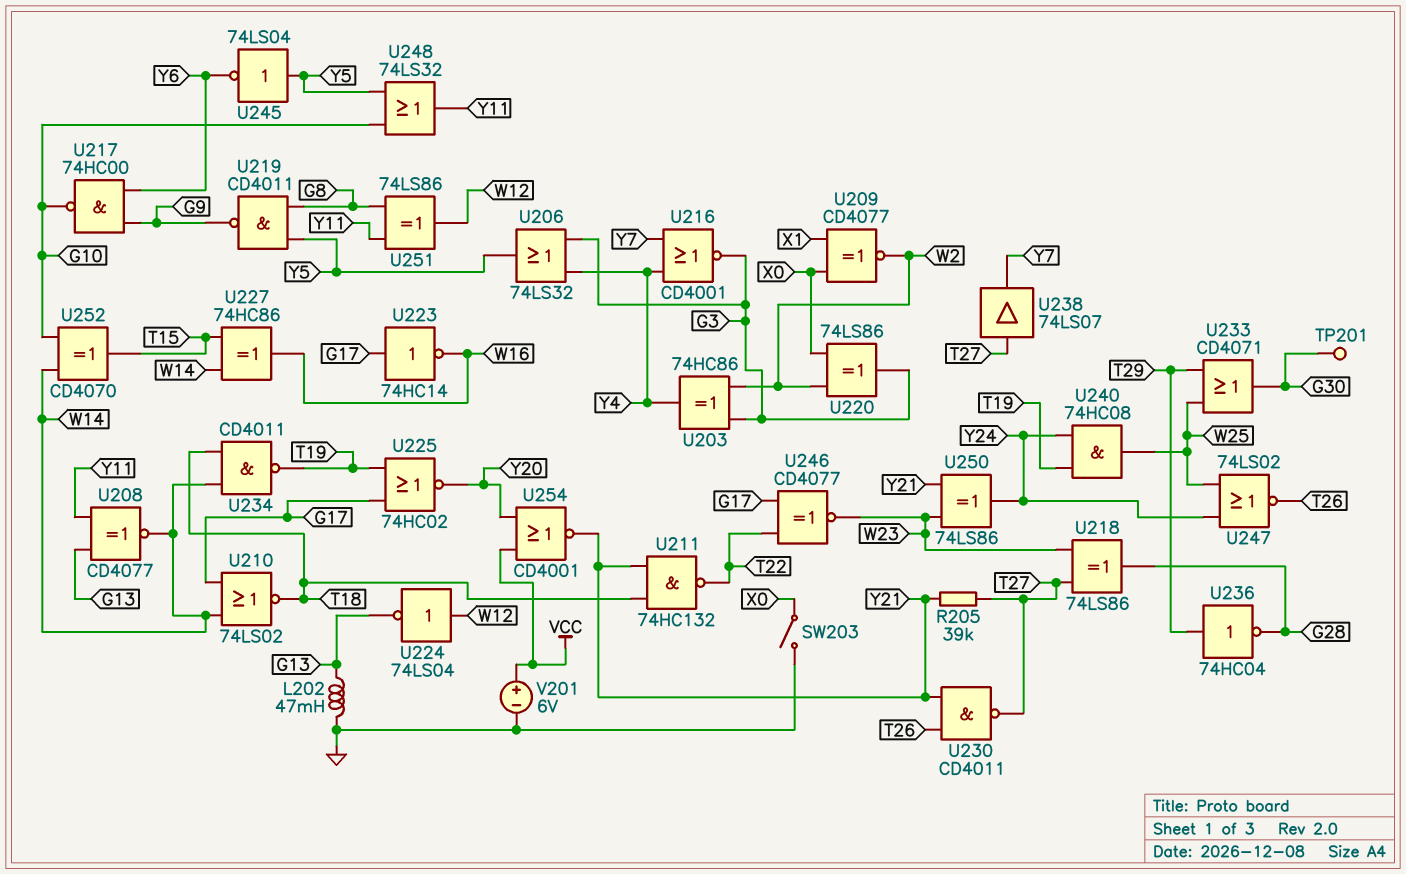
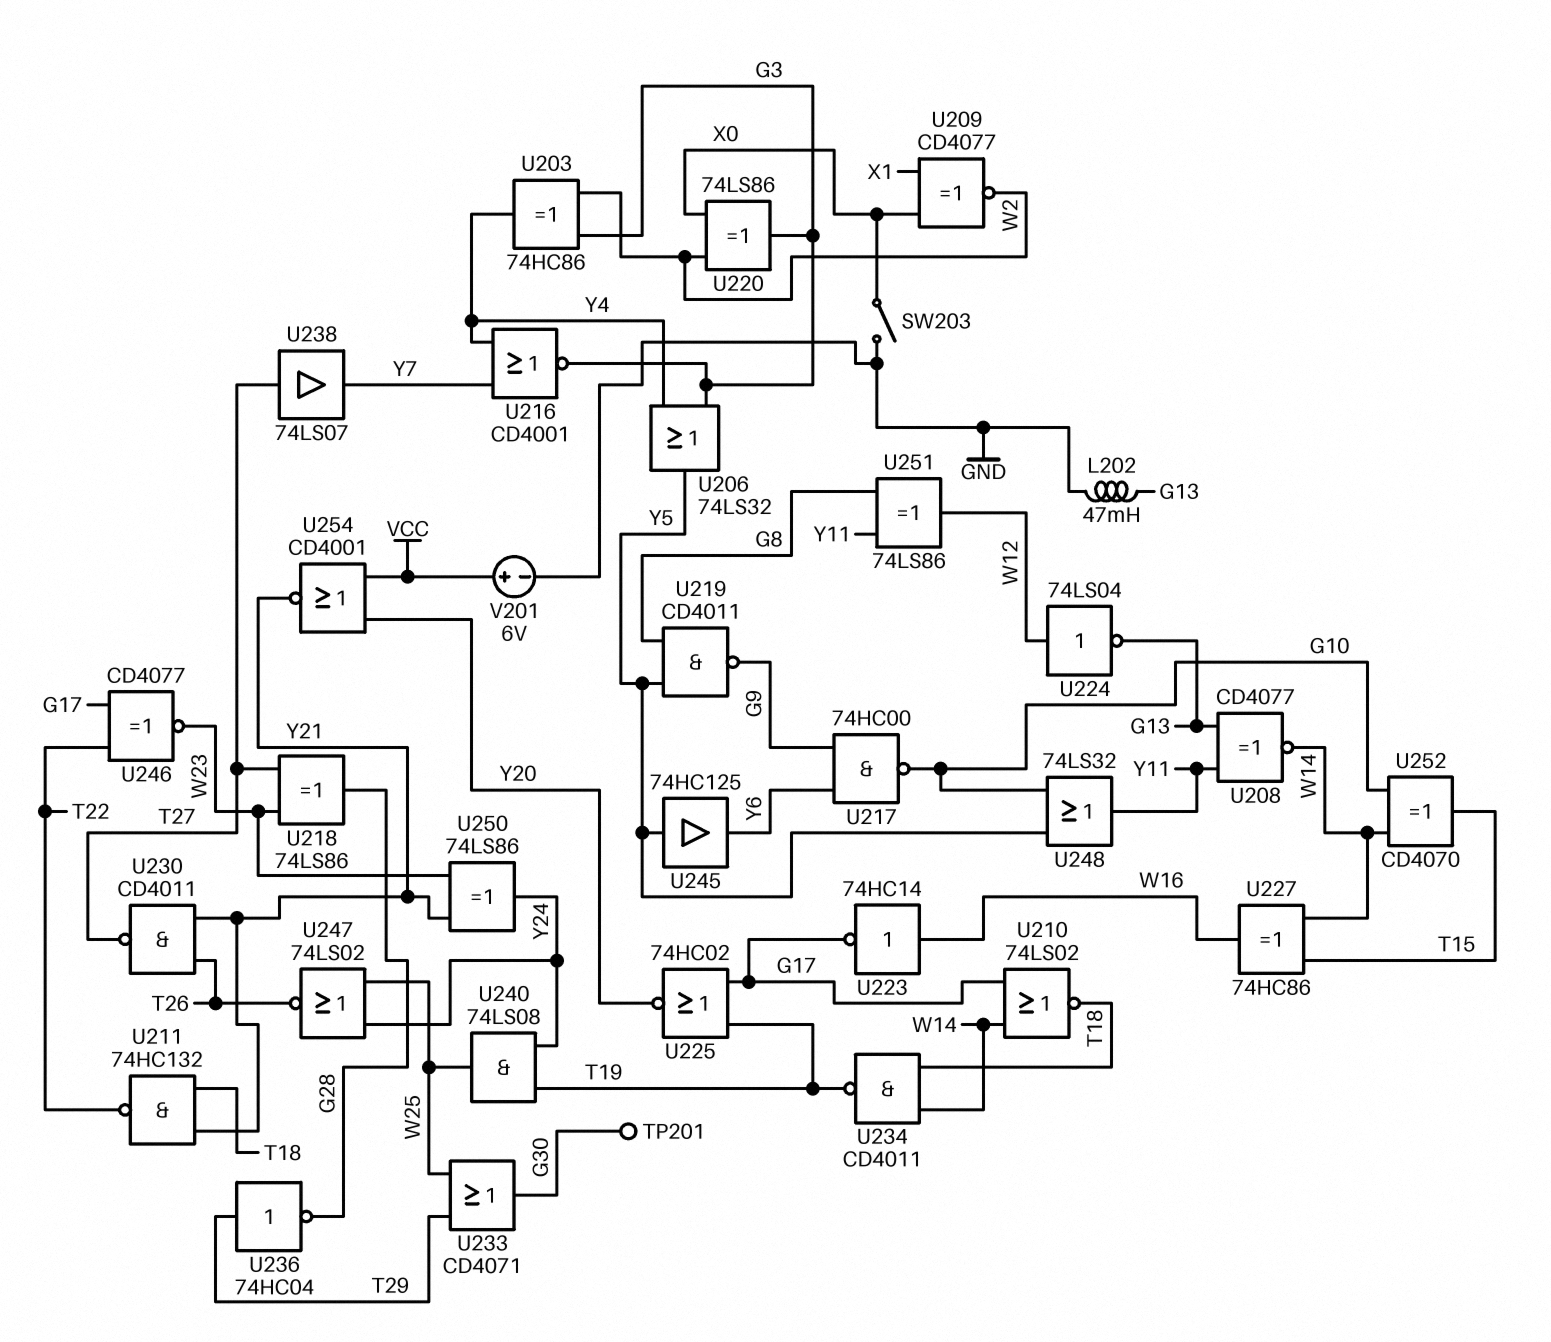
R205: 39k (T27, Y21) -> none
U223: NOT 74HC14 (in G17, out W16) -> NOT 74HC14 (in W16, out G17)
U240: AND 74HC08 (in T19, in Y24, out W25) -> AND 74LS08 (in T19, in Y24, out W25)
U245: NOT 74LS04 (in Y5, out Y6) -> buffer 74HC125 (in Y5, out Y6)

